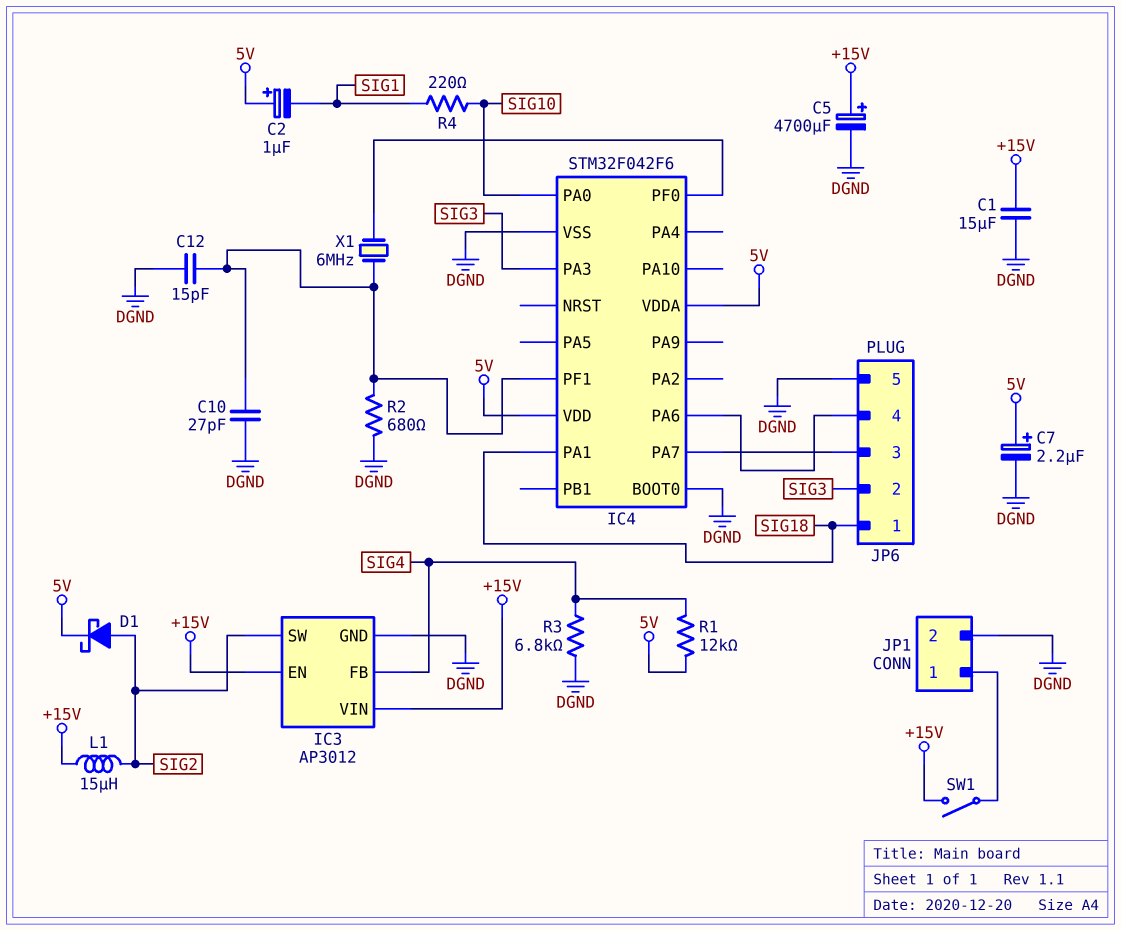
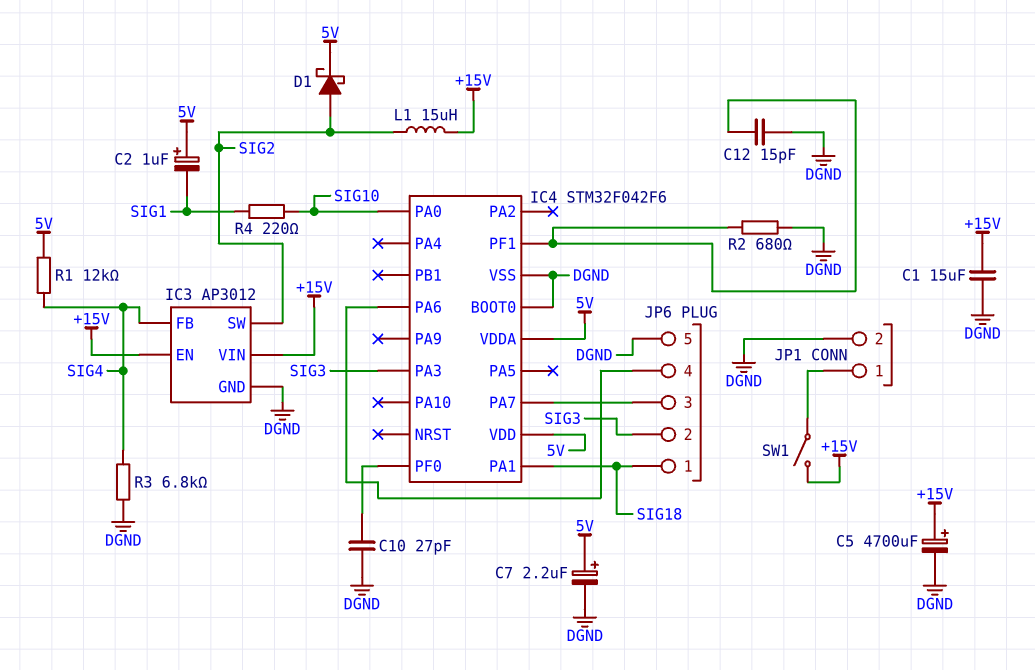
C10: 27pF (DGND, IC4/PF1) -> 27pF (DGND, IC4/PF0)
X1: 6MHz (IC4/PF0, IC4/PF1) -> none

